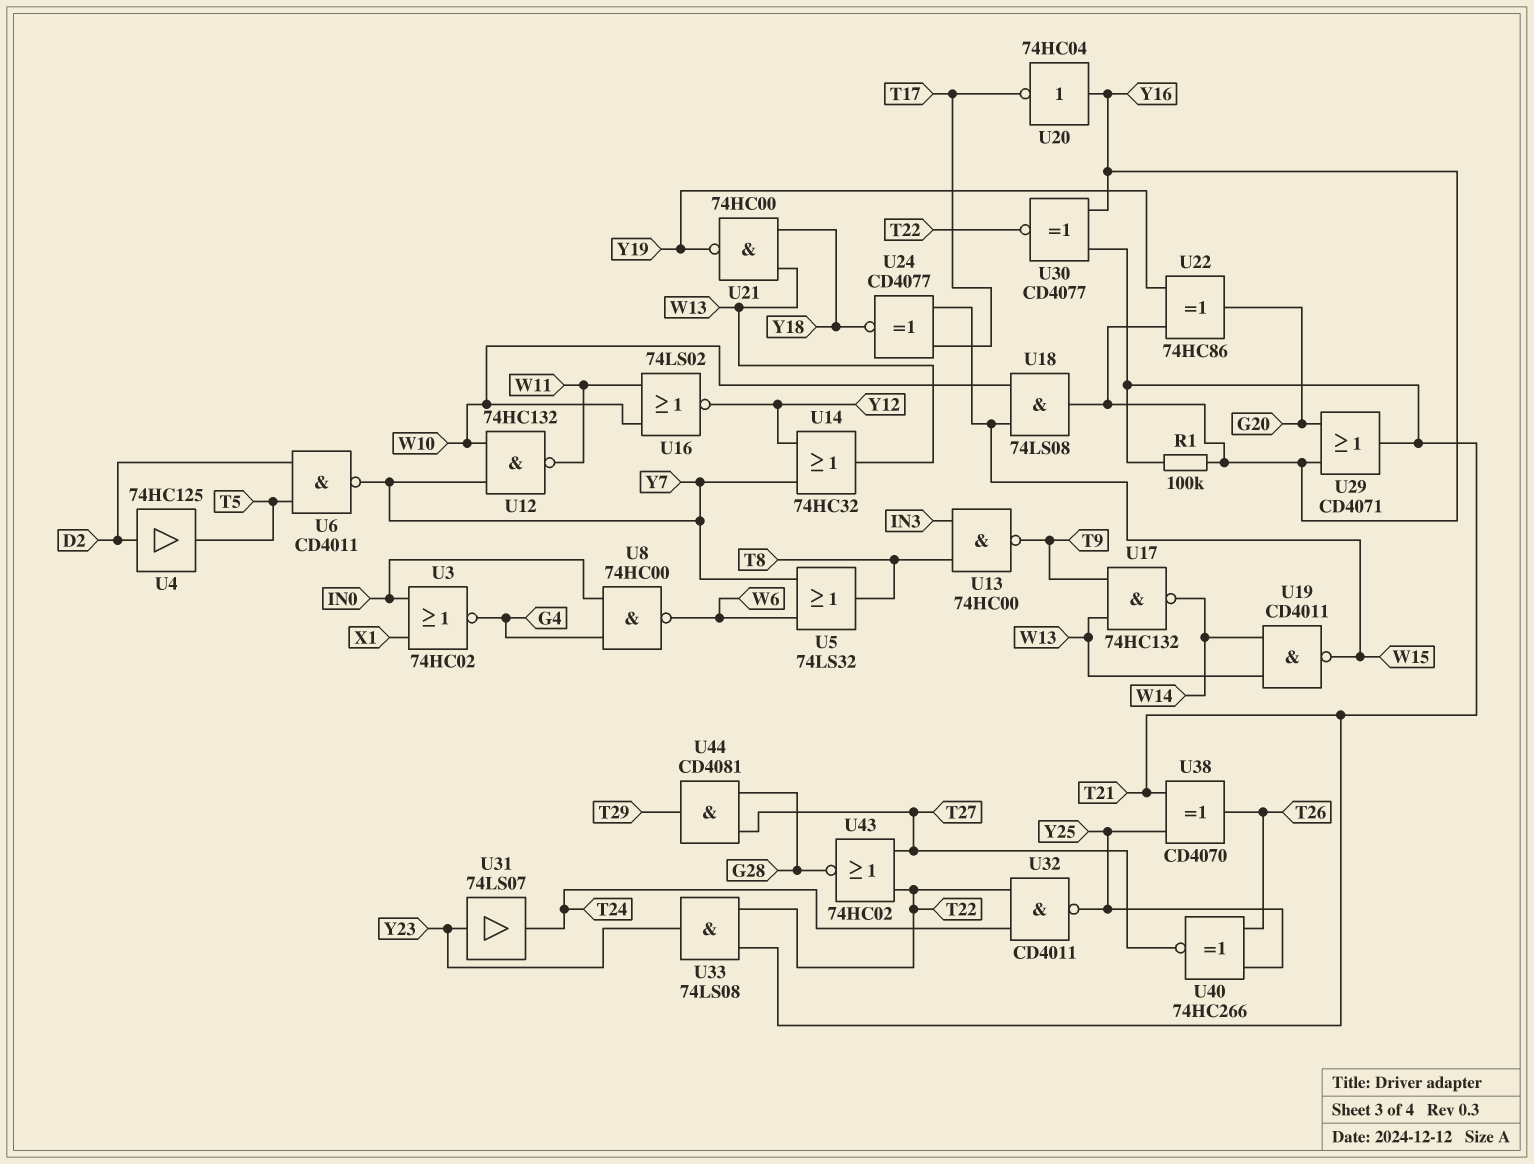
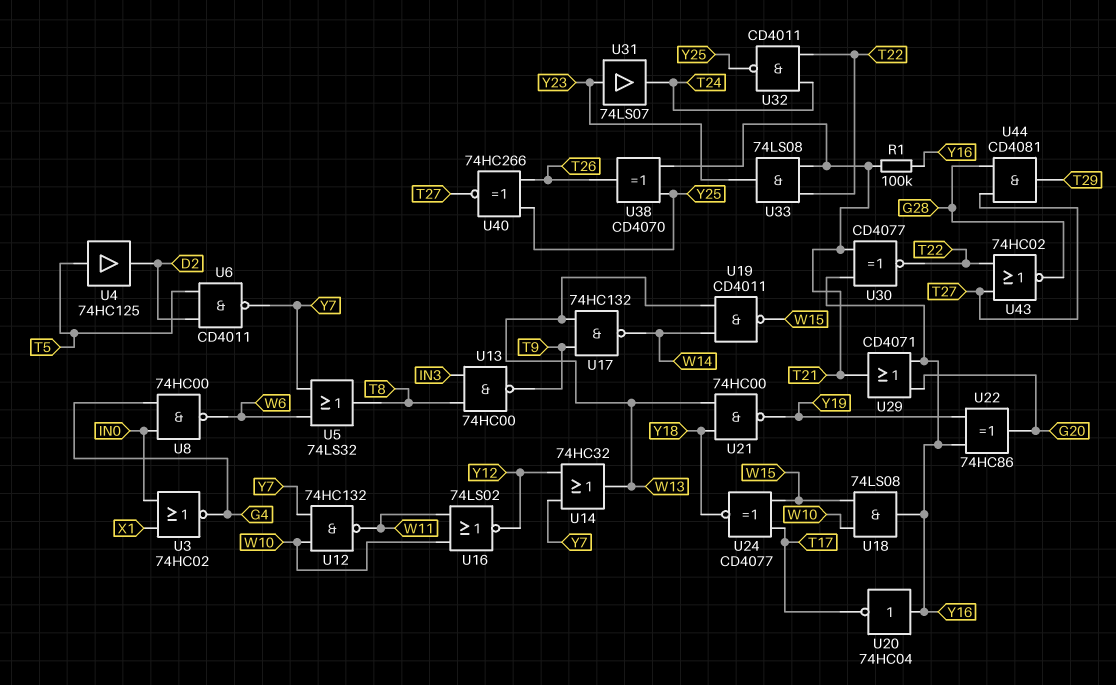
U4: buffer 74HC125 (in D2, out T5) -> buffer 74HC125 (in T5, out D2)

